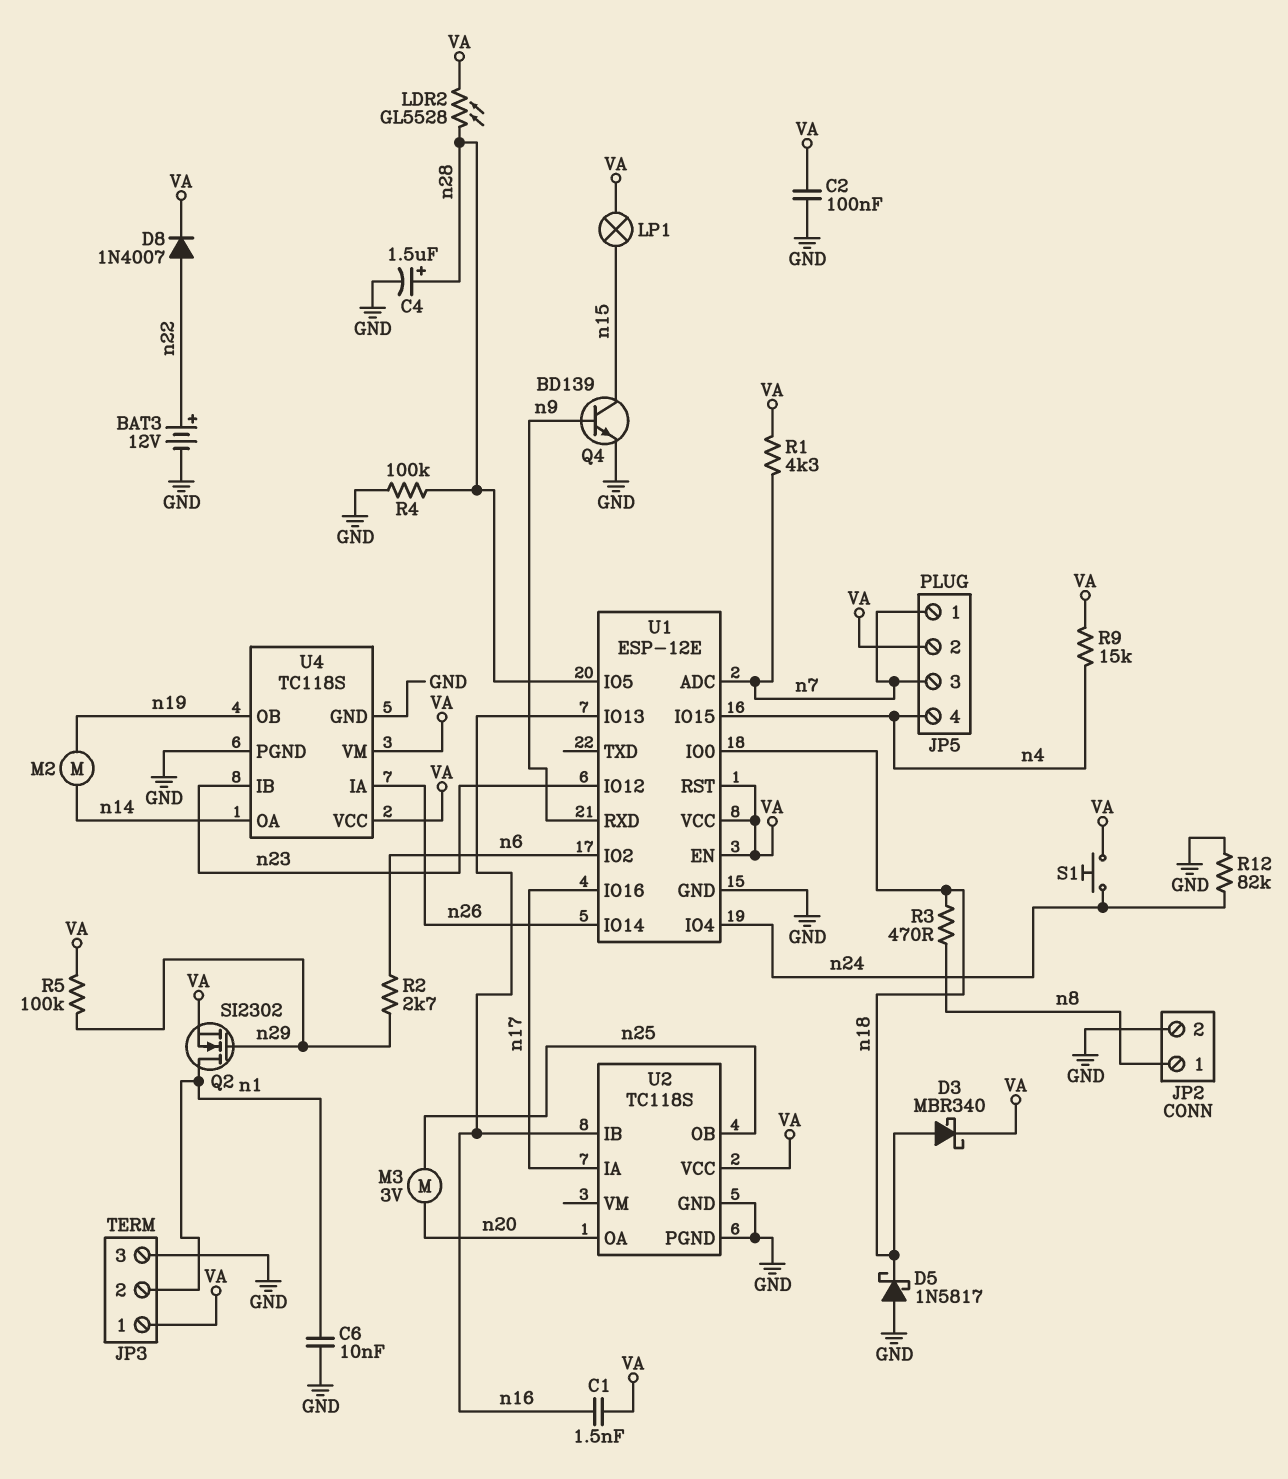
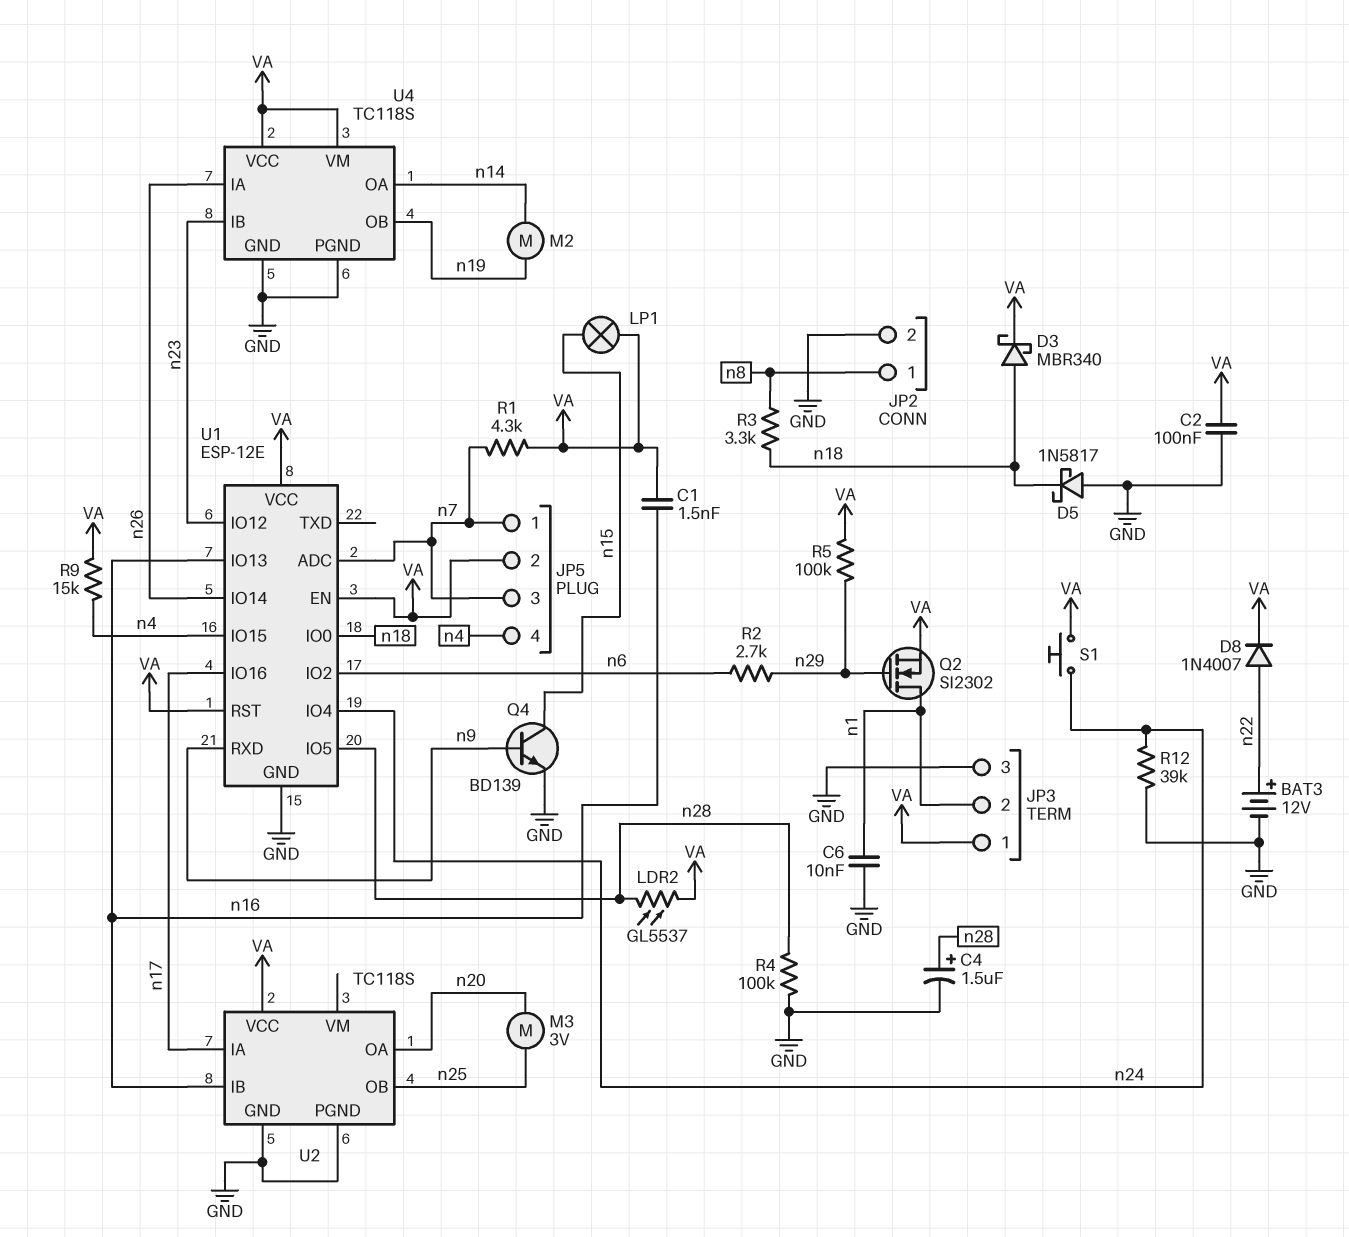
LDR2: GL5528 (VA, n28) -> GL5537 (VA, n28)
R3: 470 (n8, n18) -> 3.3k (n8, n18)
R12: 82k (GND, n24) -> 39k (GND, n24)

